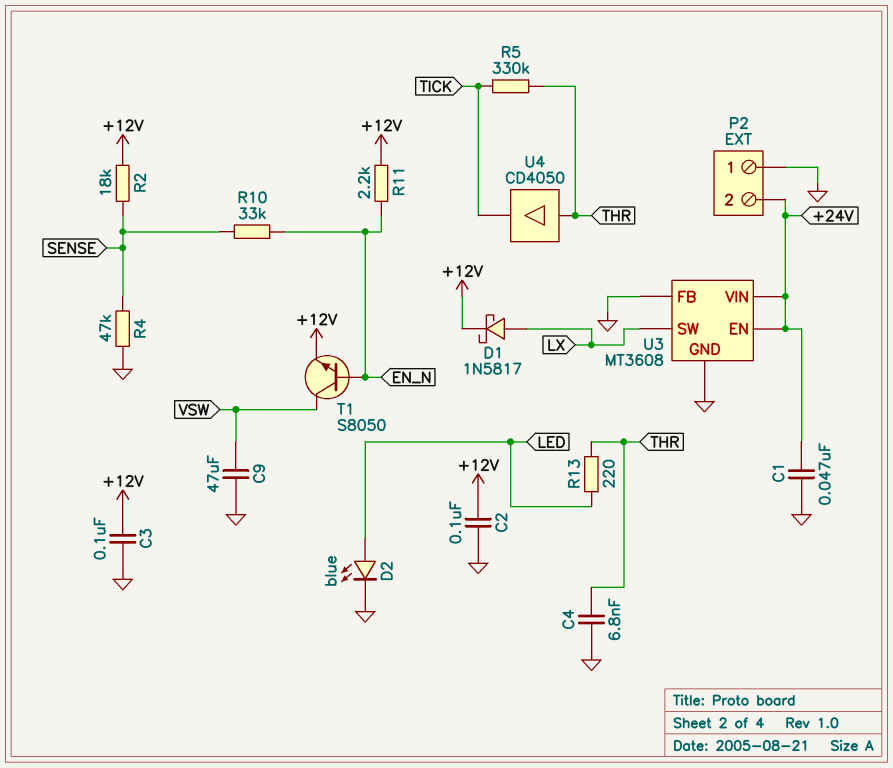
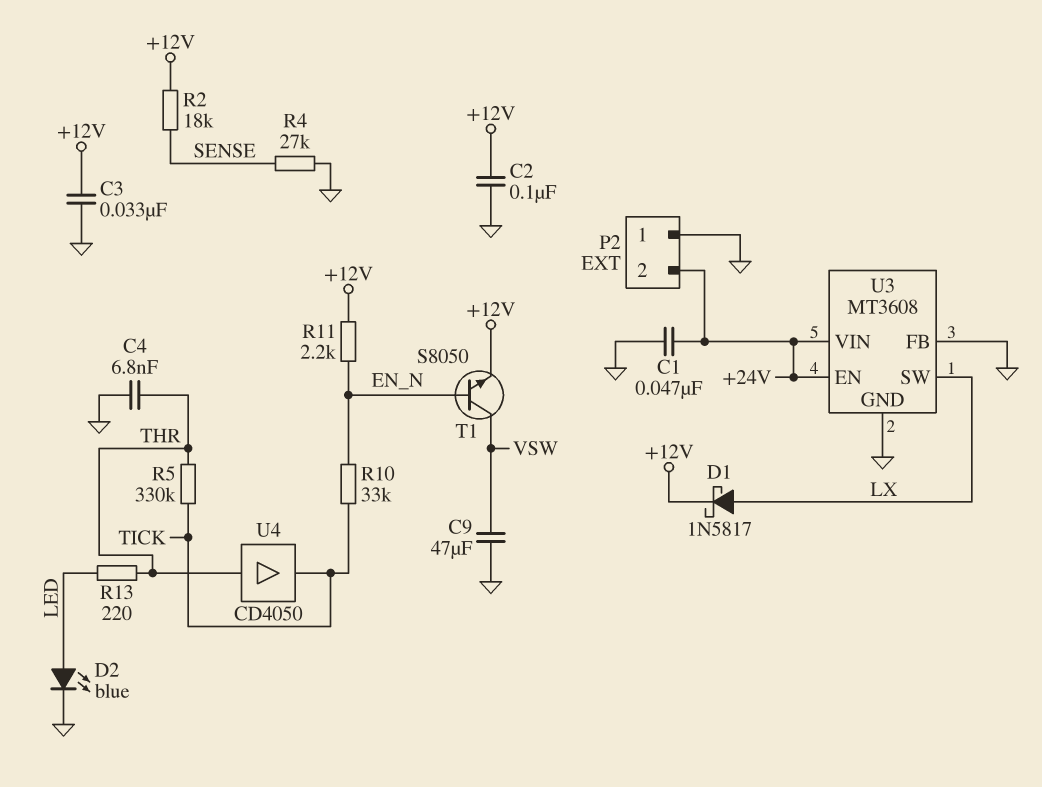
C3: 100nF (+12V, GND) -> 33nF (+12V, GND)
R4: 47k (GND, SENSE) -> 27k (GND, SENSE)
R10: 33k (EN_N, SENSE) -> 33k (EN_N, TICK)

